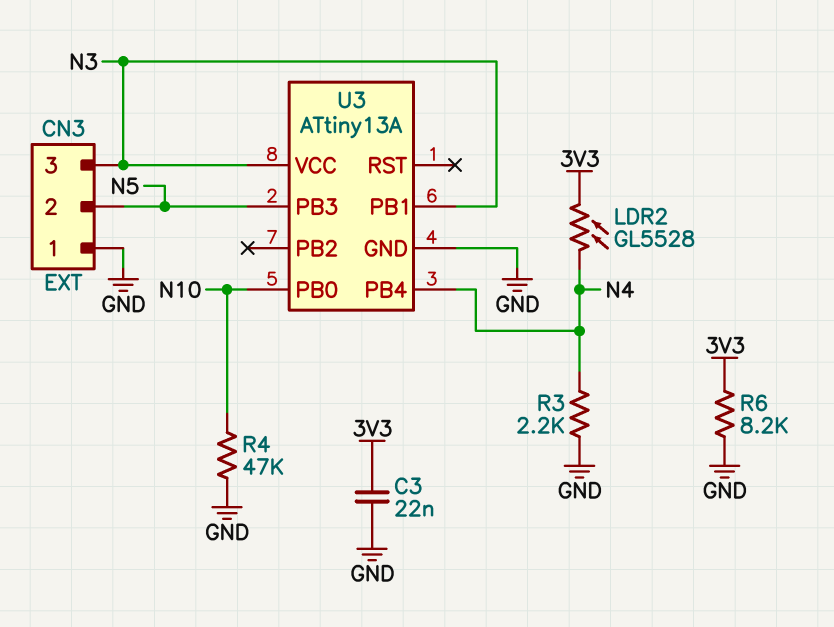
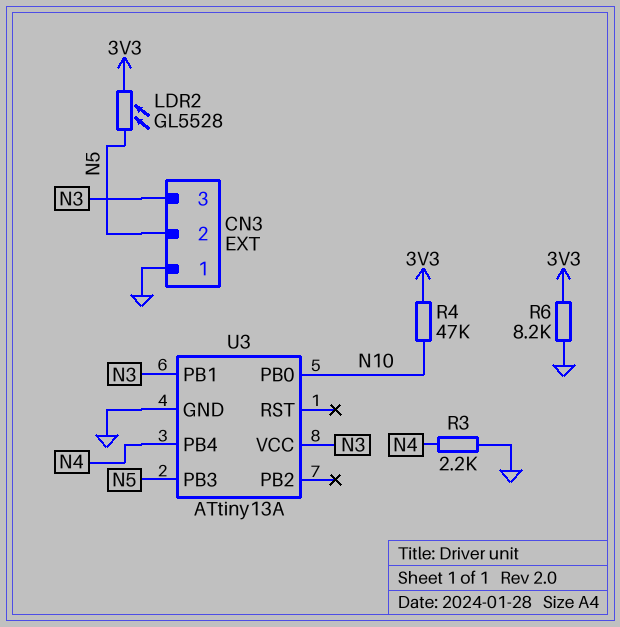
C3: 22nF (3V3, GND) -> none
LDR2: GL5528 (3V3, N4) -> GL5528 (3V3, N5)
R4: 47k (GND, N10) -> 47k (3V3, N10)

